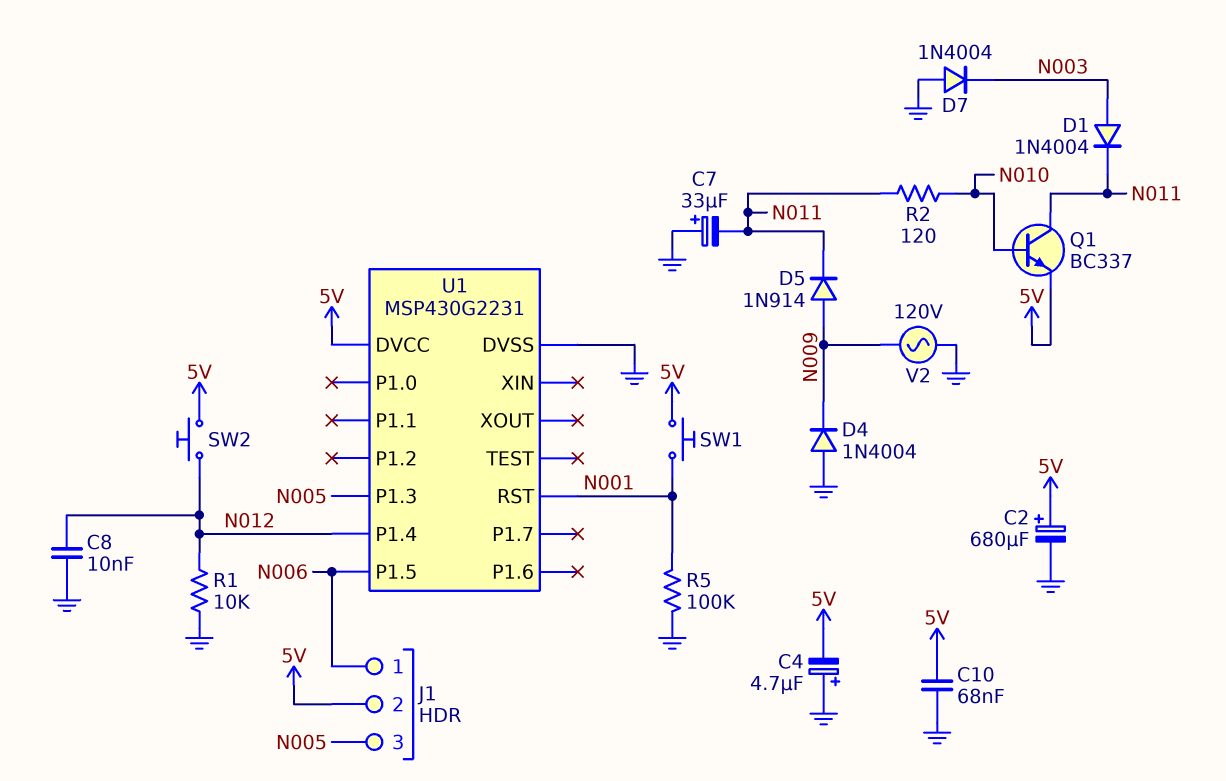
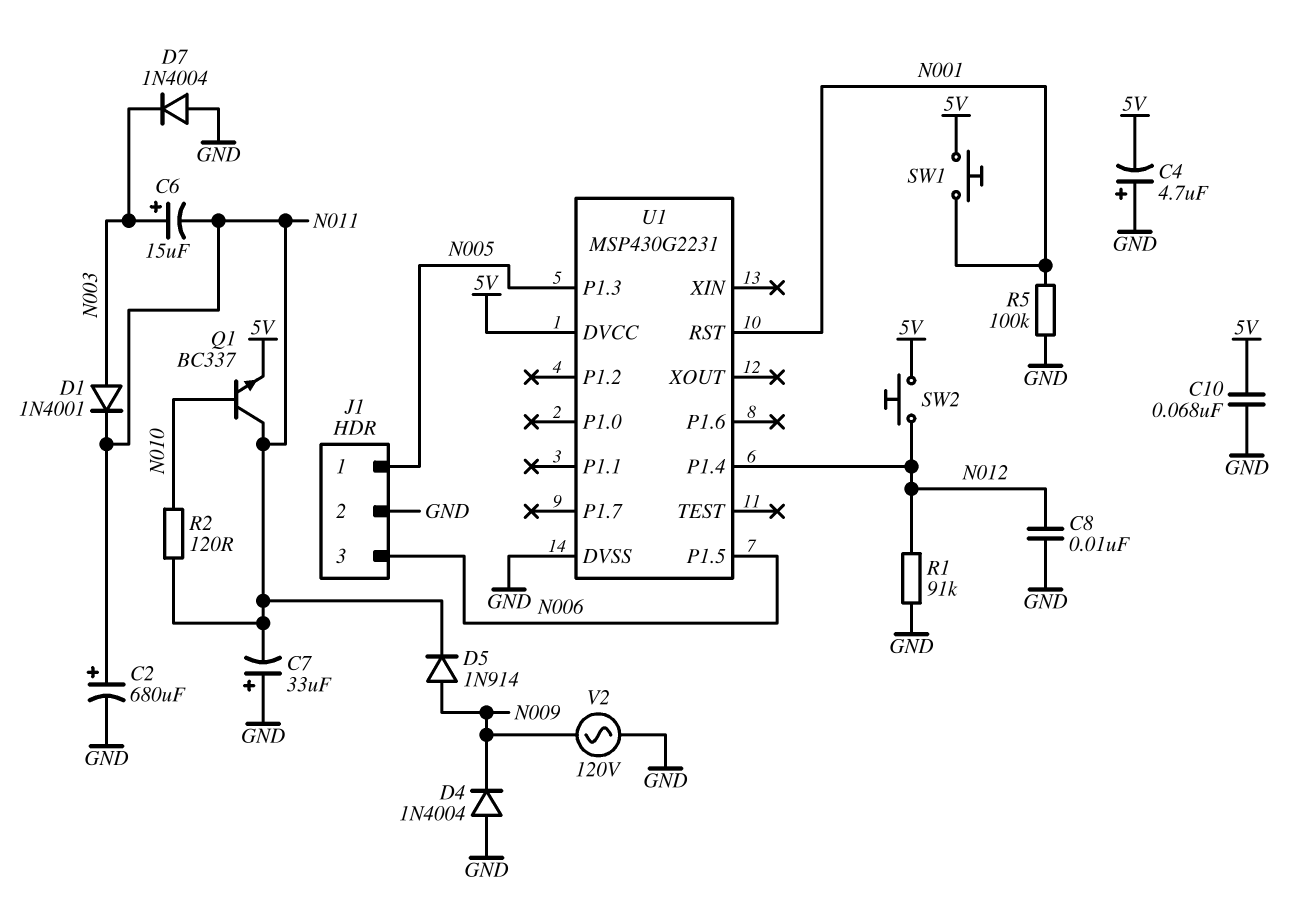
C2: 680uF (plus 5V, minus GND) -> 680uF (plus N011, minus GND)
C6: none -> 15uF (plus N003, minus N011)
D1: diode 1N4004 (A N003, K N011) -> diode 1N4001 (A N003, K N011)
J1 pin 1: N006 -> N005
J1 pin 2: 5V -> GND
J1 pin 3: N005 -> N006
R1: 10k (GND, N012) -> 91k (GND, N012)

